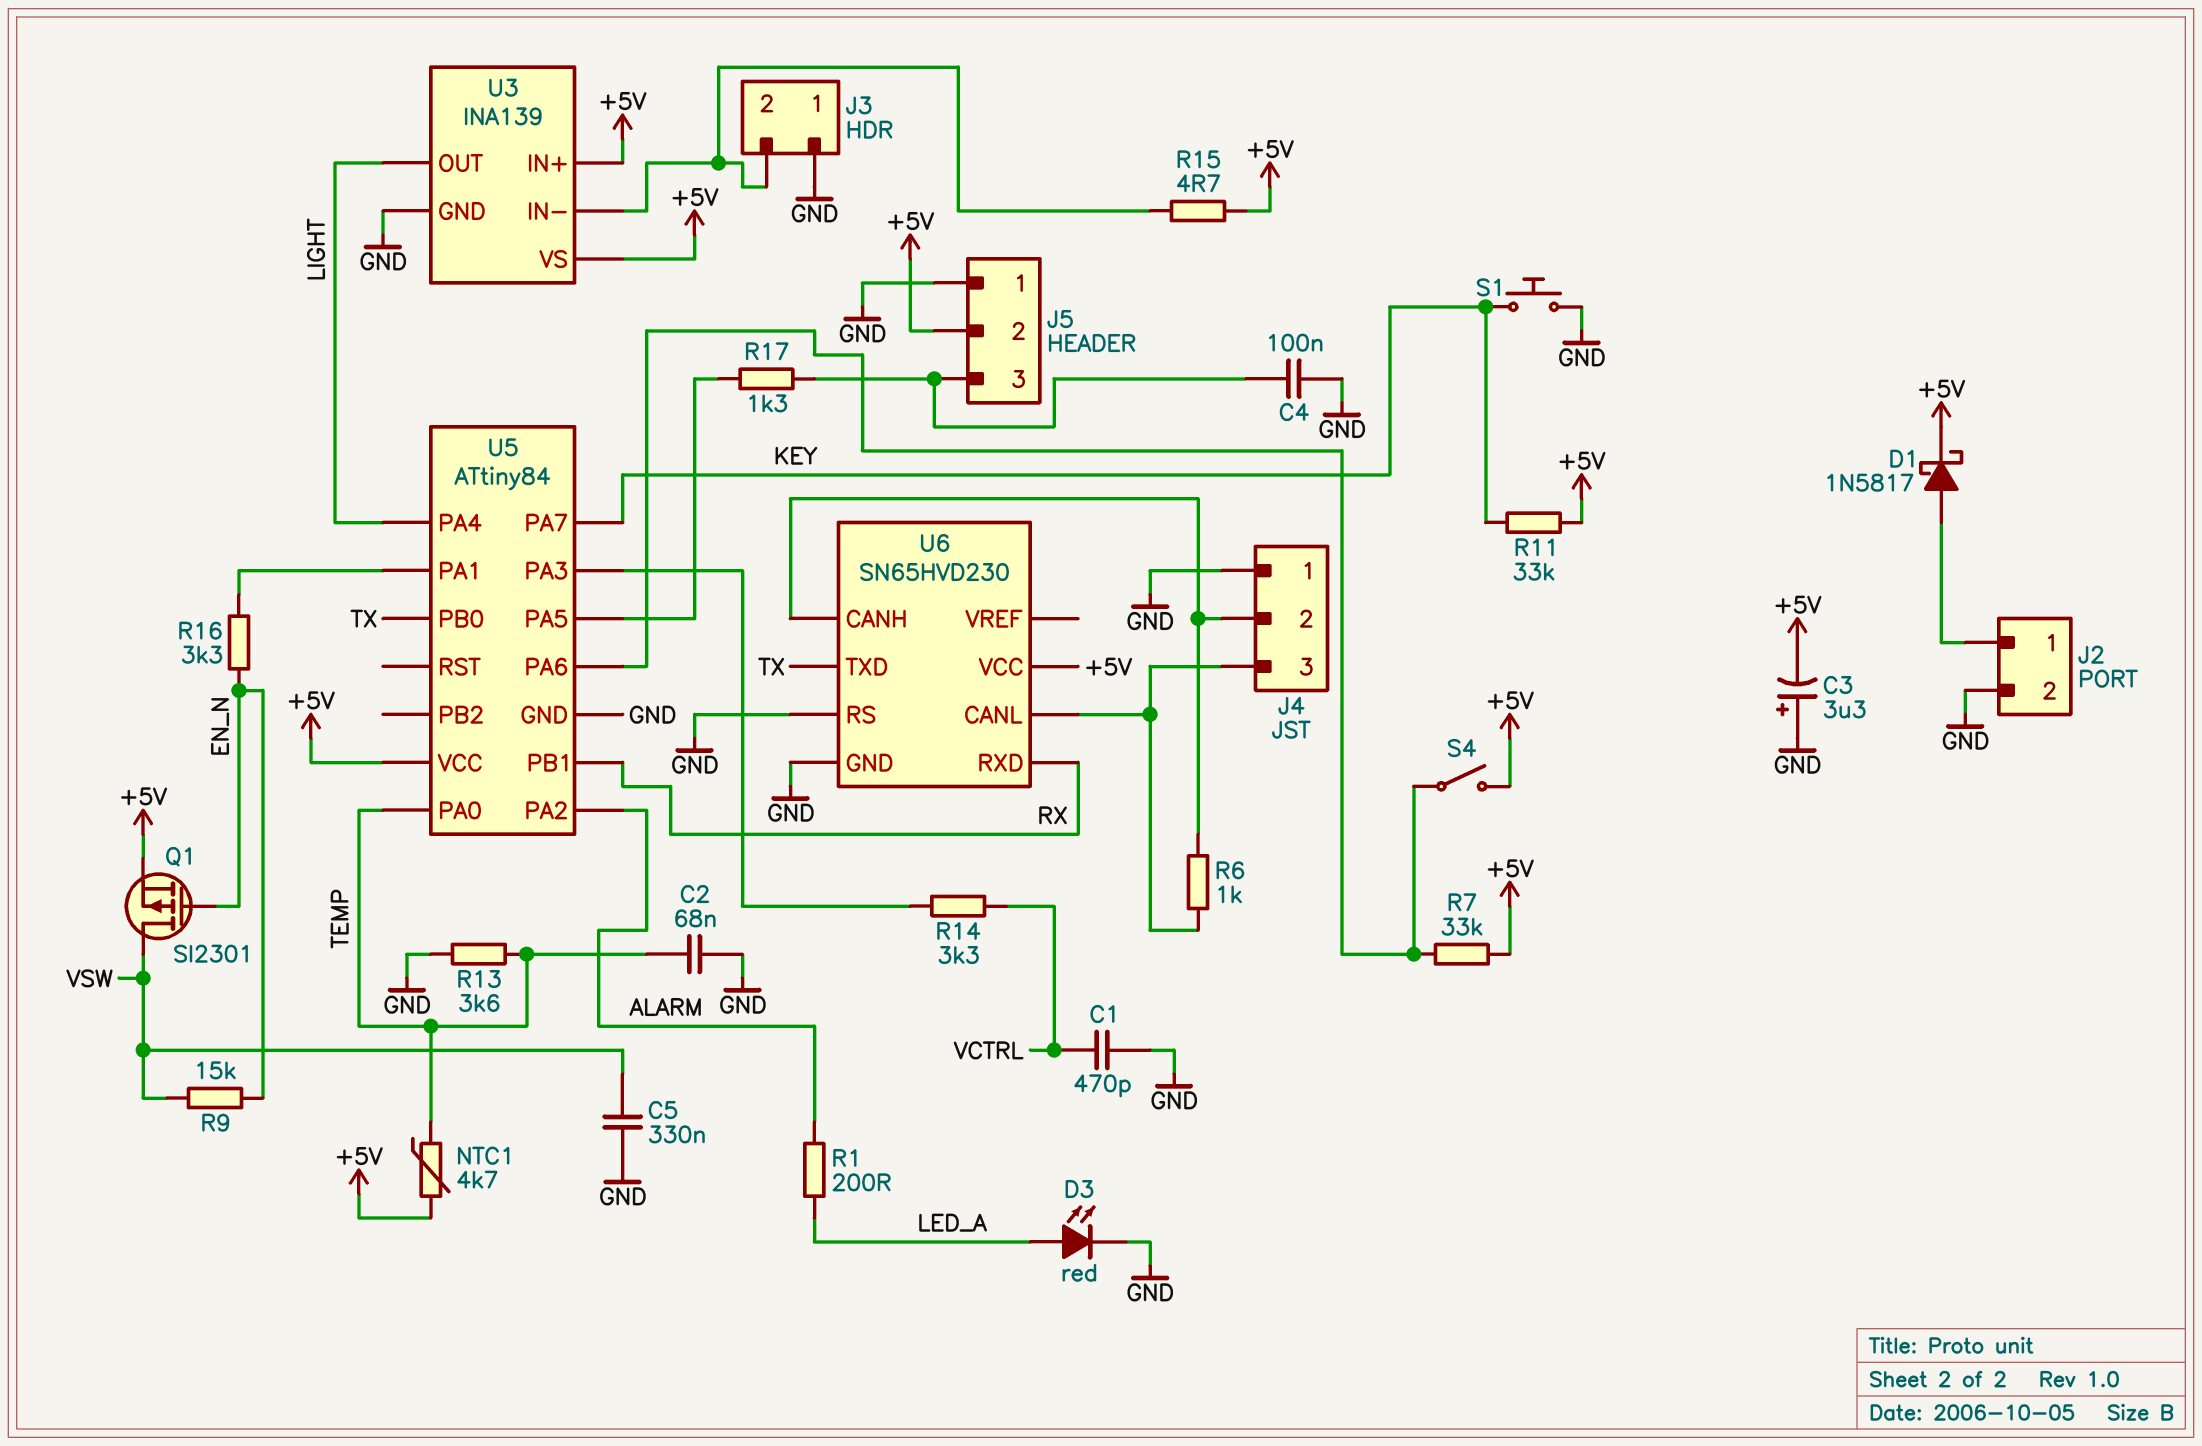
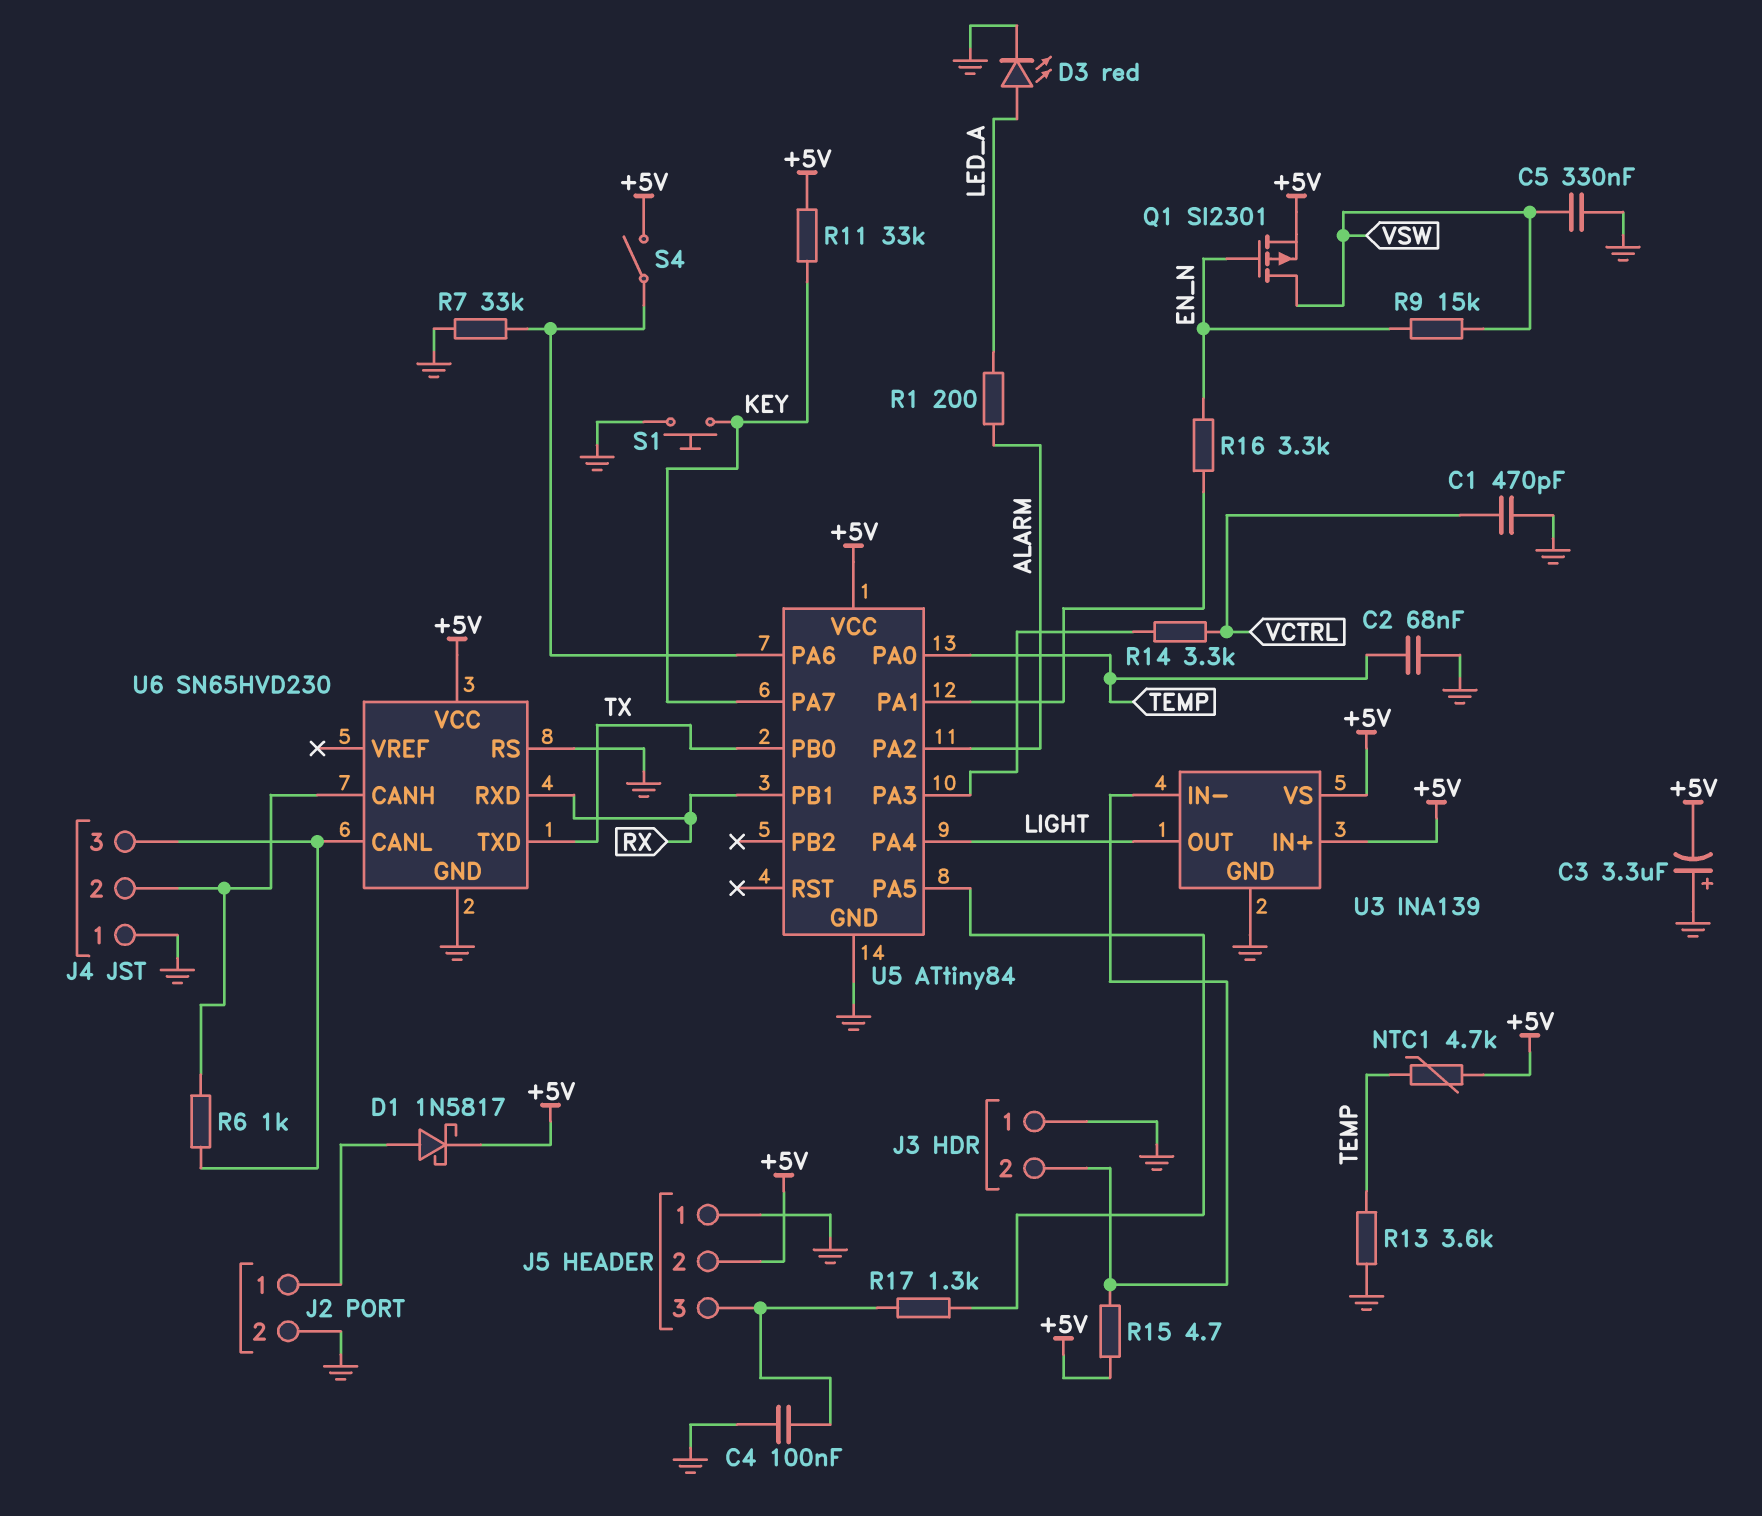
R7: 33k (+5V, U5/PA6) -> 33k (GND, U5/PA6)

